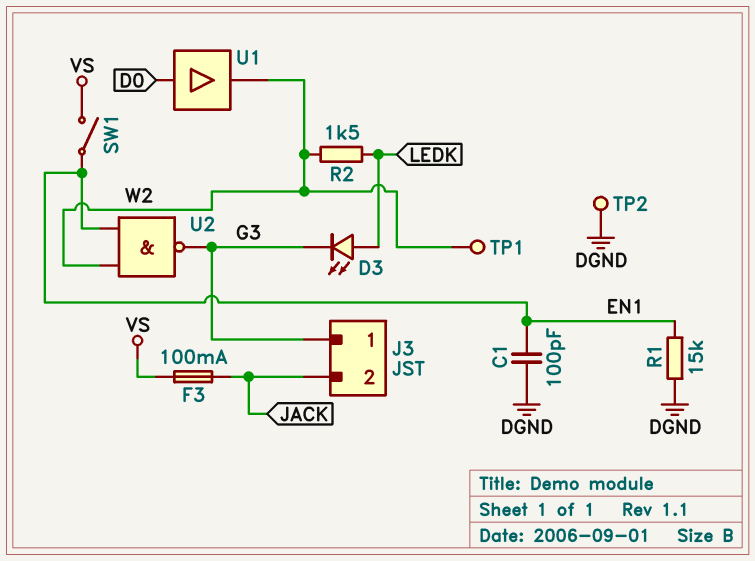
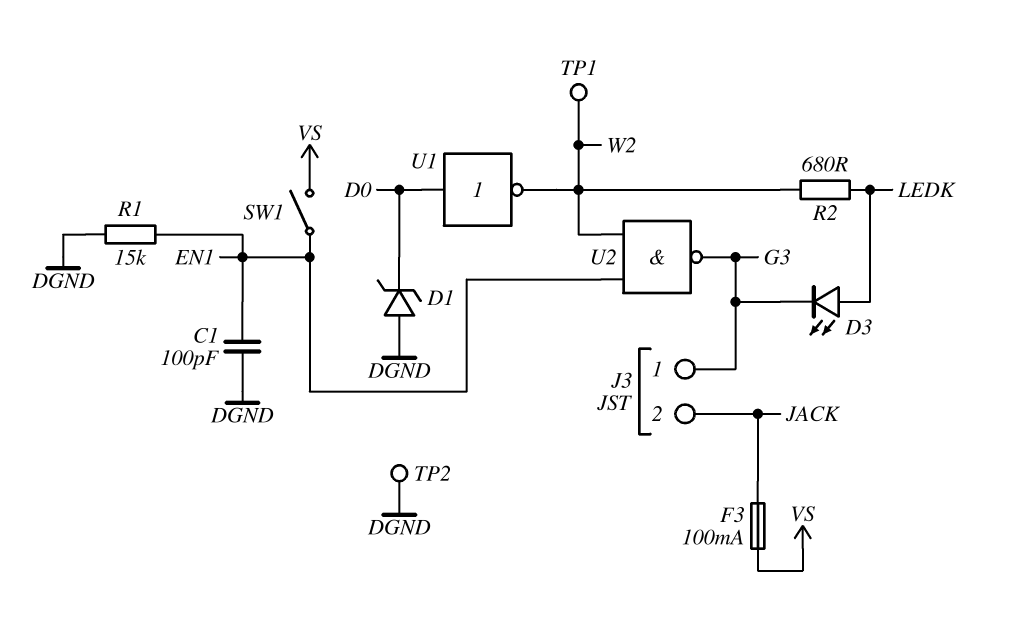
D1: none -> zener (A DGND, K D0)
R2: 1.5k (LEDK, W2) -> 680 (LEDK, W2)
U1: buffer (in D0, out W2) -> NOT (in D0, out W2)

